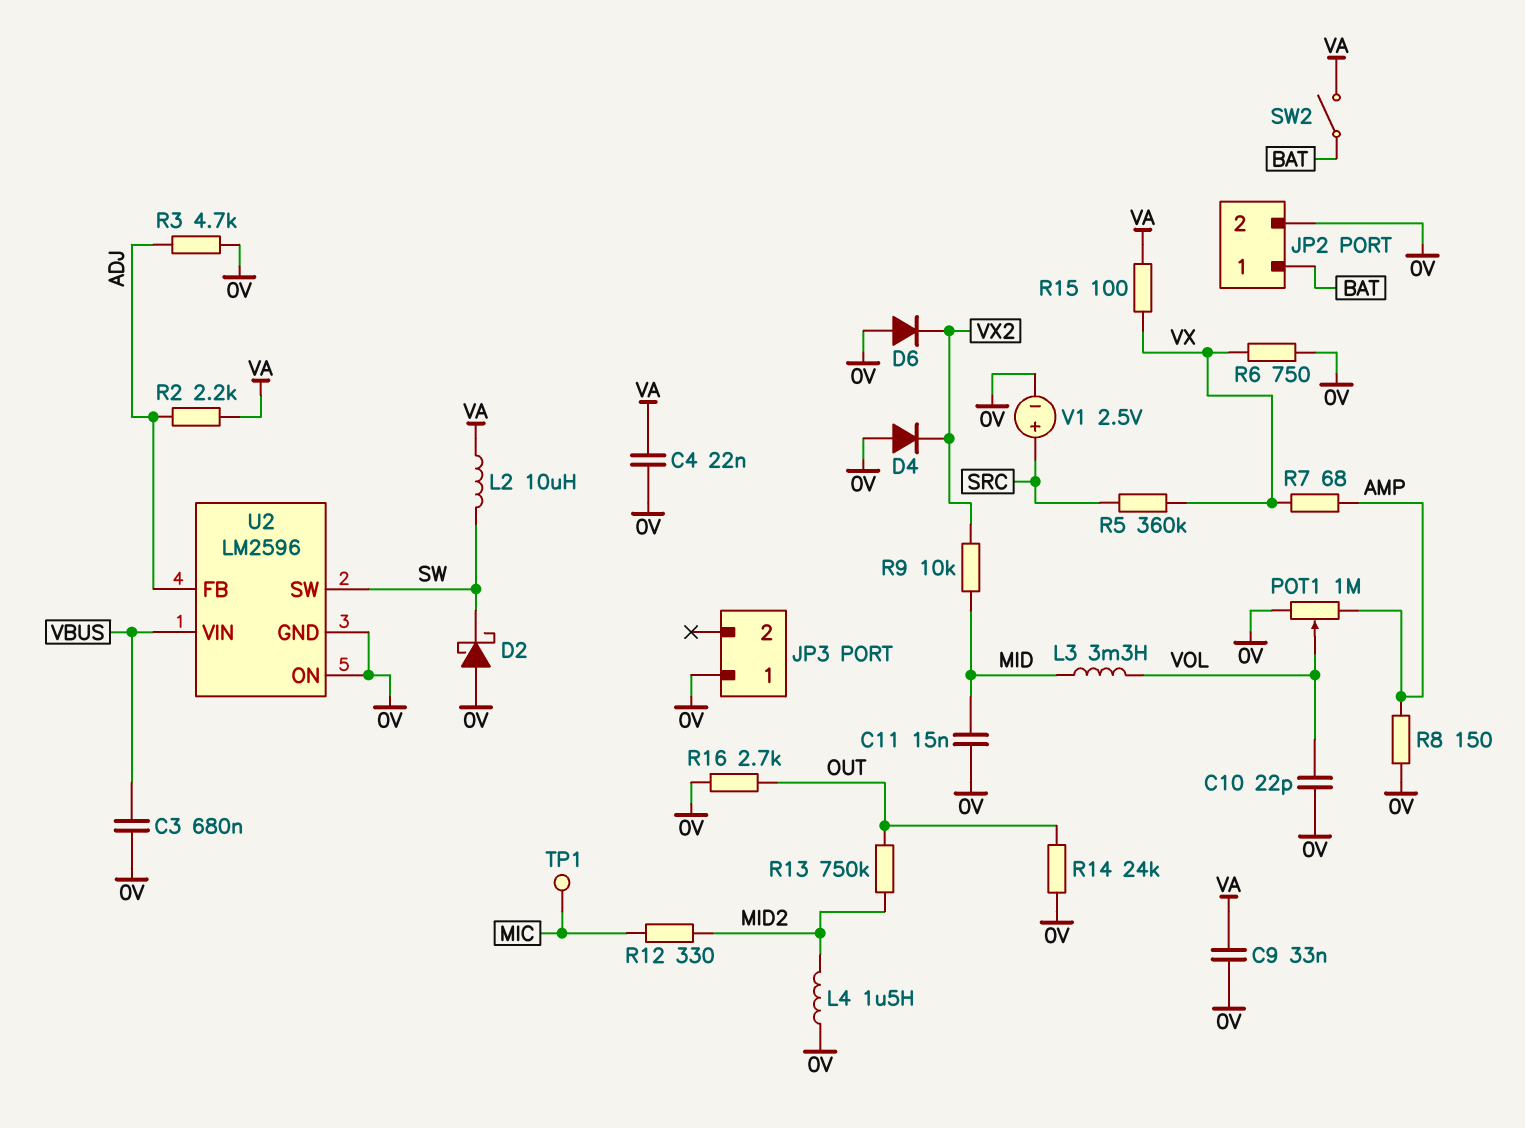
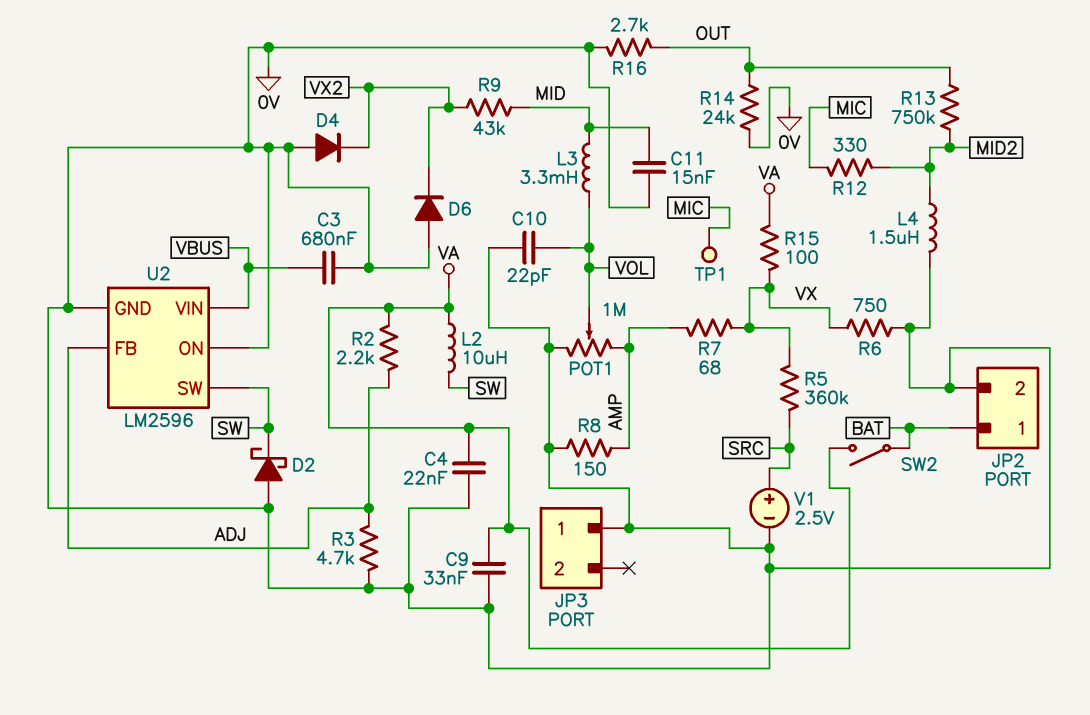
R9: 10k (MID, VX2) -> 43k (MID, VX2)

